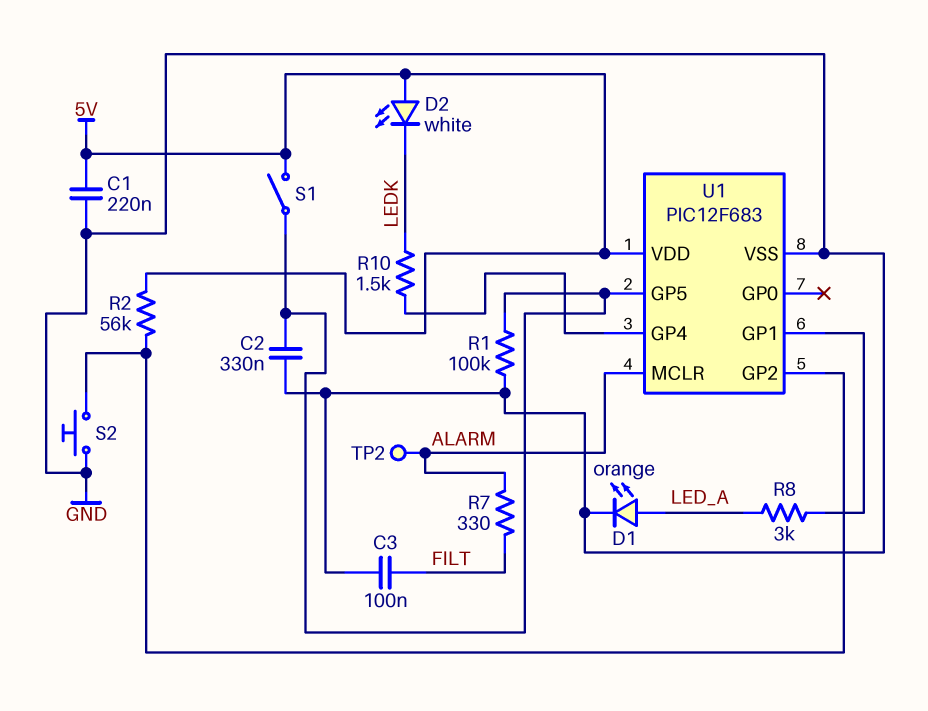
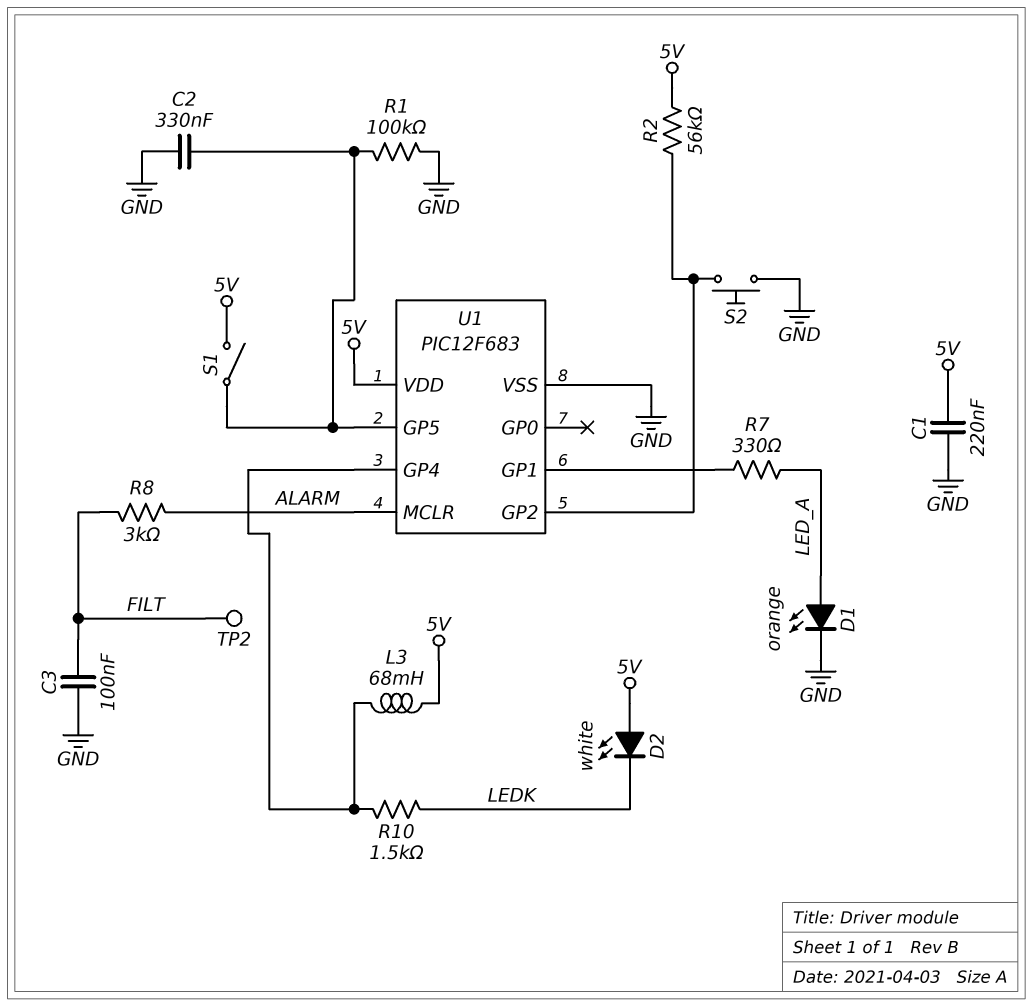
L3: none -> 68mH (5V, U1/GP4)
R7: 330 (ALARM, FILT) -> 330 (LED_A, U1/GP1)
R8: 3k (LED_A, U1/GP1) -> 3k (ALARM, FILT)
TP2: test point (ALARM) -> test point (FILT)

